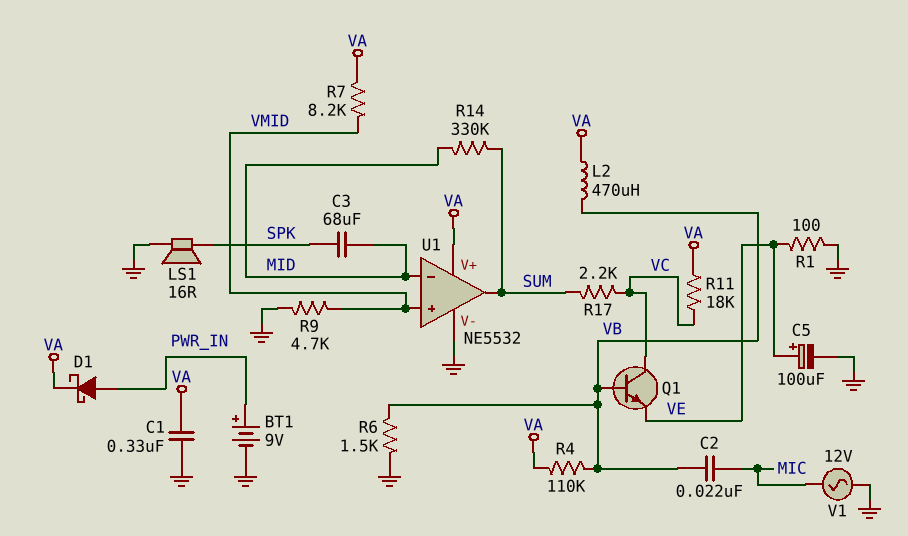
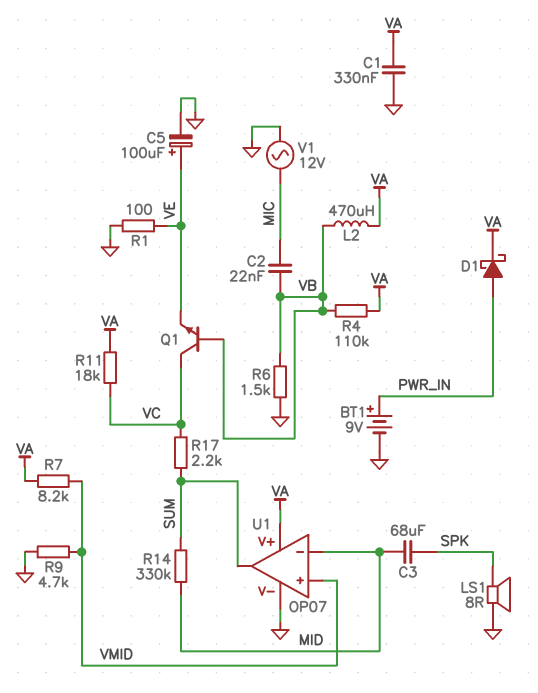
LS1: speaker 16R (GND, SPK) -> speaker 8R (GND, SPK)
U1: NE5532 -> OP07

